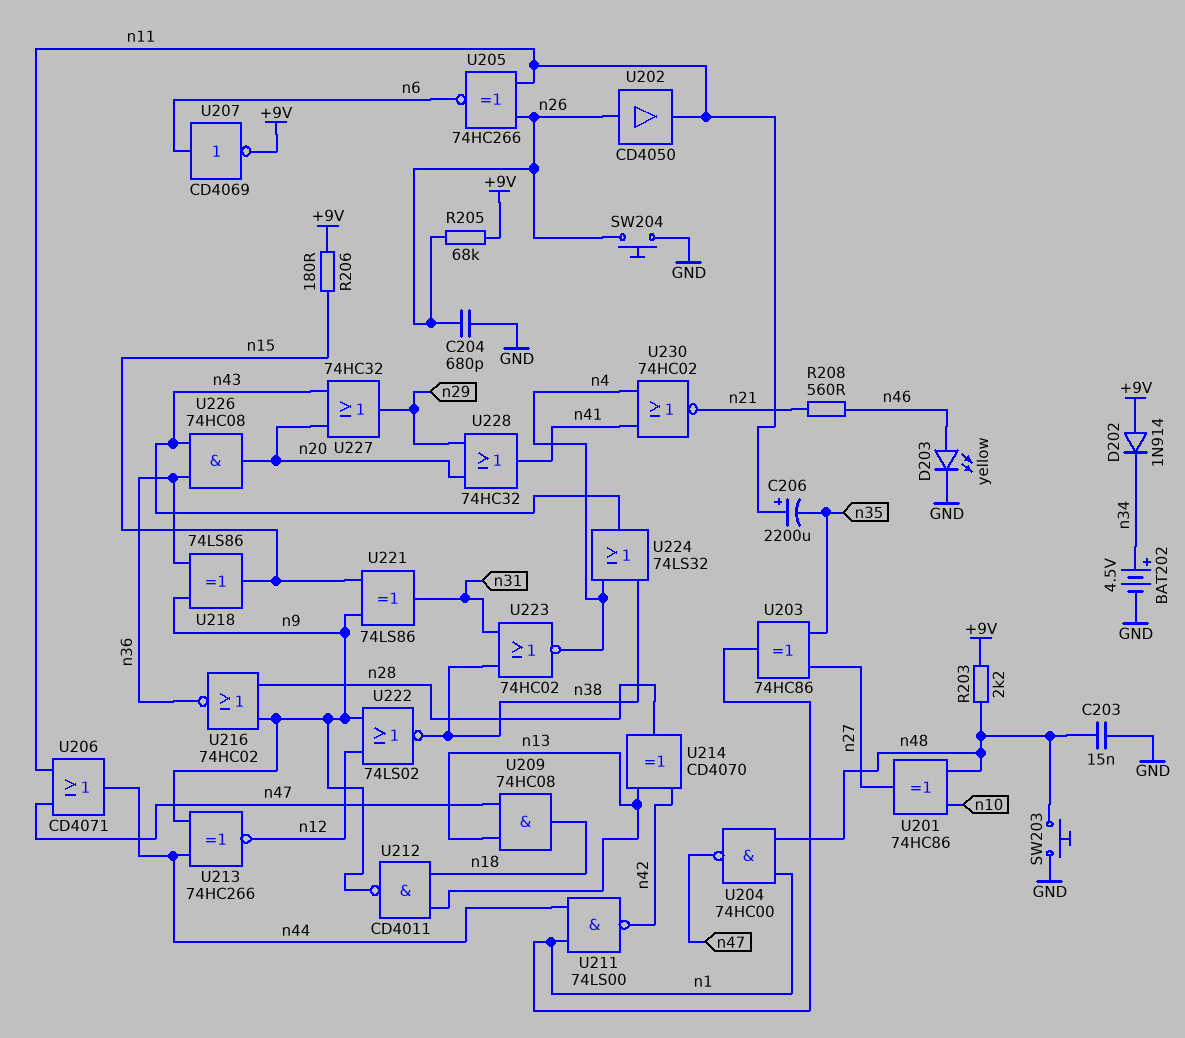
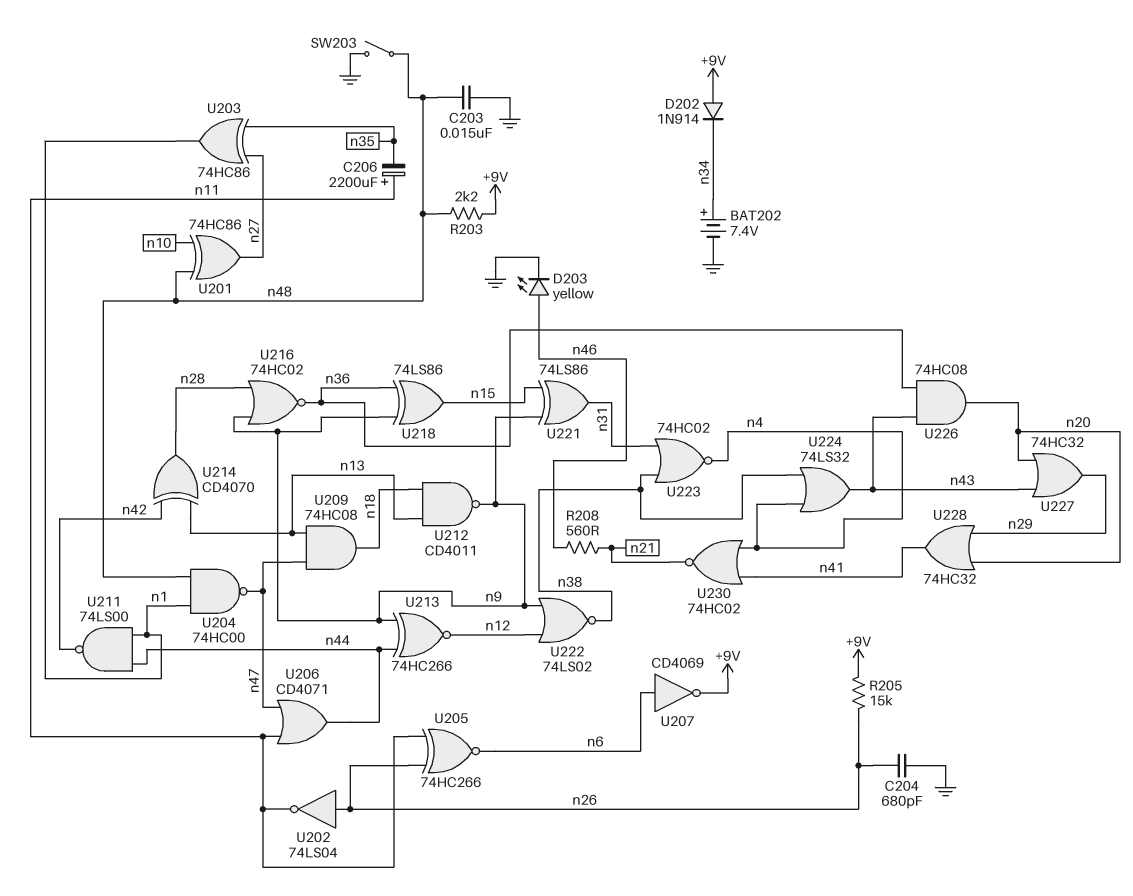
BAT202: 4.5V (plus n34, minus GND) -> 7.4V (plus n34, minus GND)
R205: 68k (+9V, n26) -> 15k (+9V, n26)
R206: 180 (+9V, n15) -> none
SW203: button (GND, n48) -> switch (GND, n48)
SW204: button (GND, n26) -> none
U202: buffer CD4050 (in n26, out n11) -> NOT 74LS04 (in n26, out n11)

